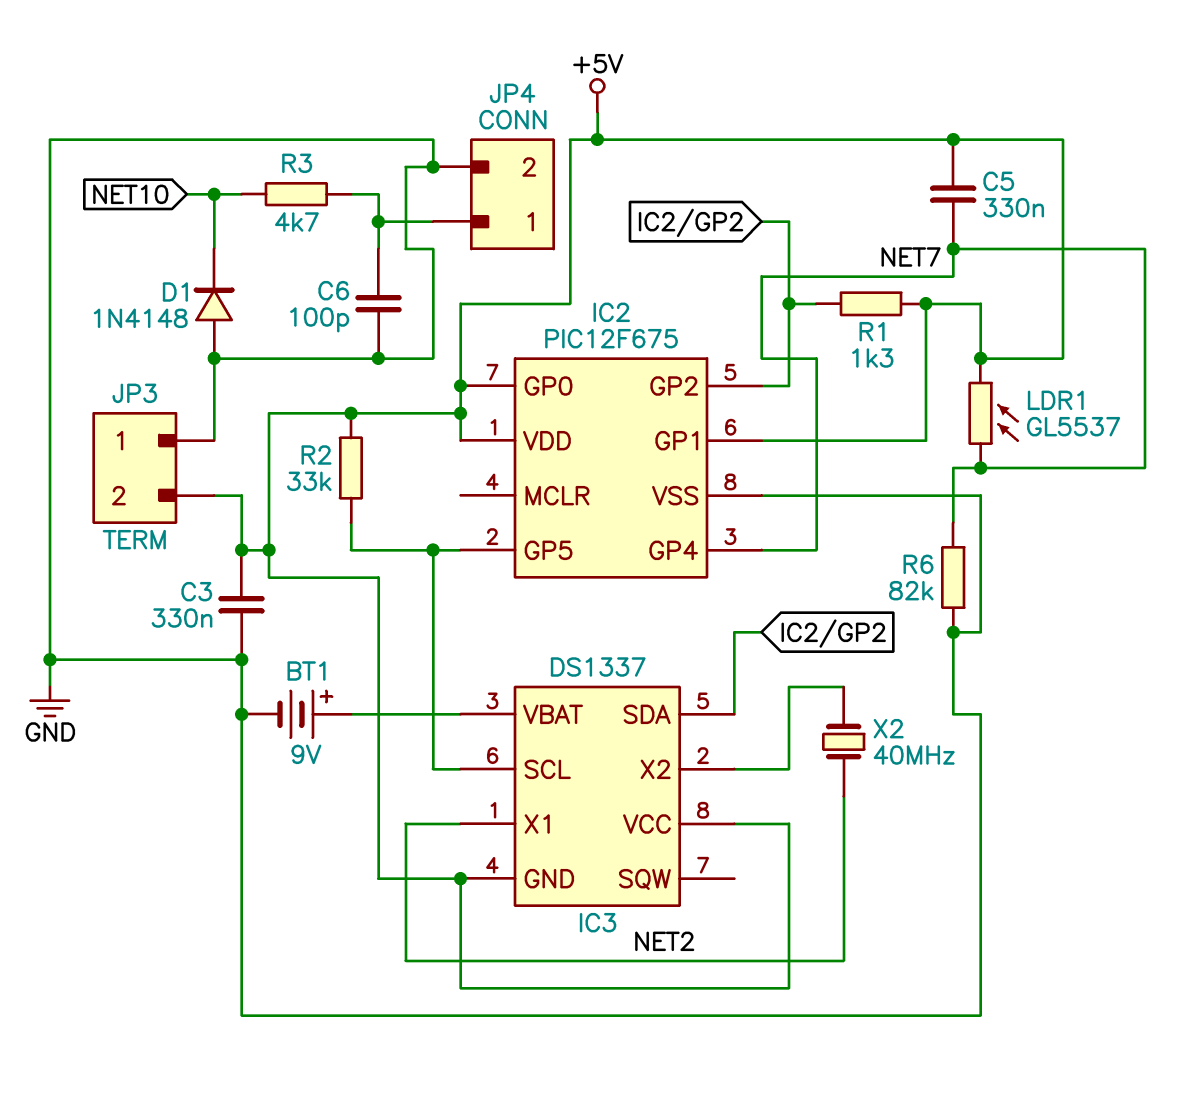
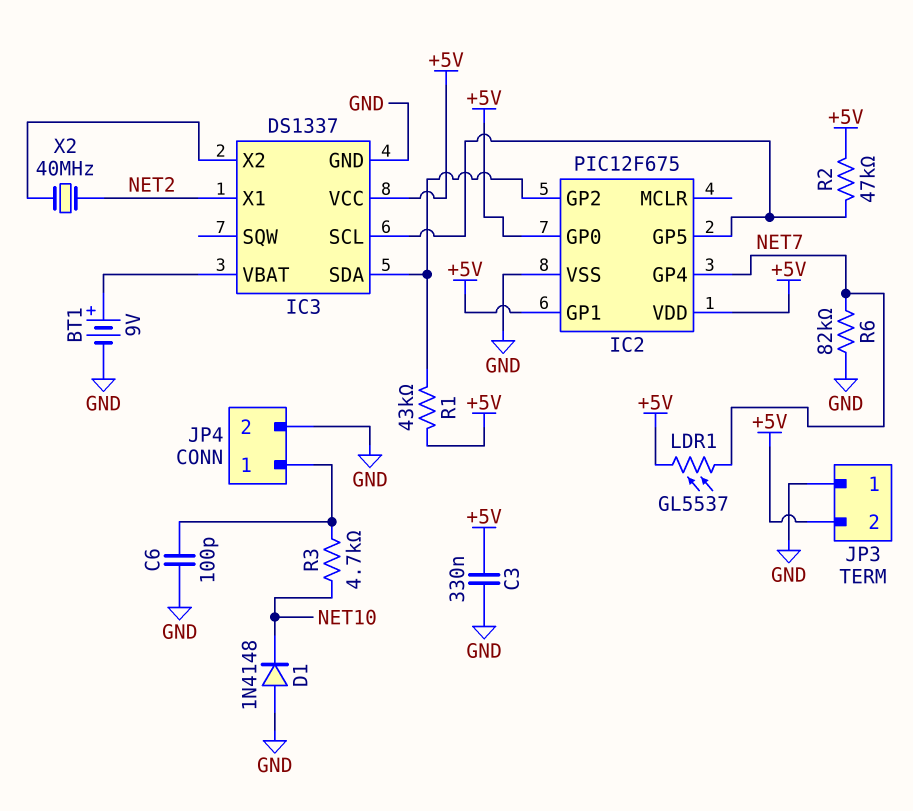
C5: 330nF (+5V, NET7) -> none
IC3 pin GND: +5V -> GND
R1: 1.3k (+5V, IC2/GP2) -> 43k (+5V, IC2/GP2)
R2: 33k (+5V, IC2/GP5) -> 47k (+5V, IC2/GP5)

